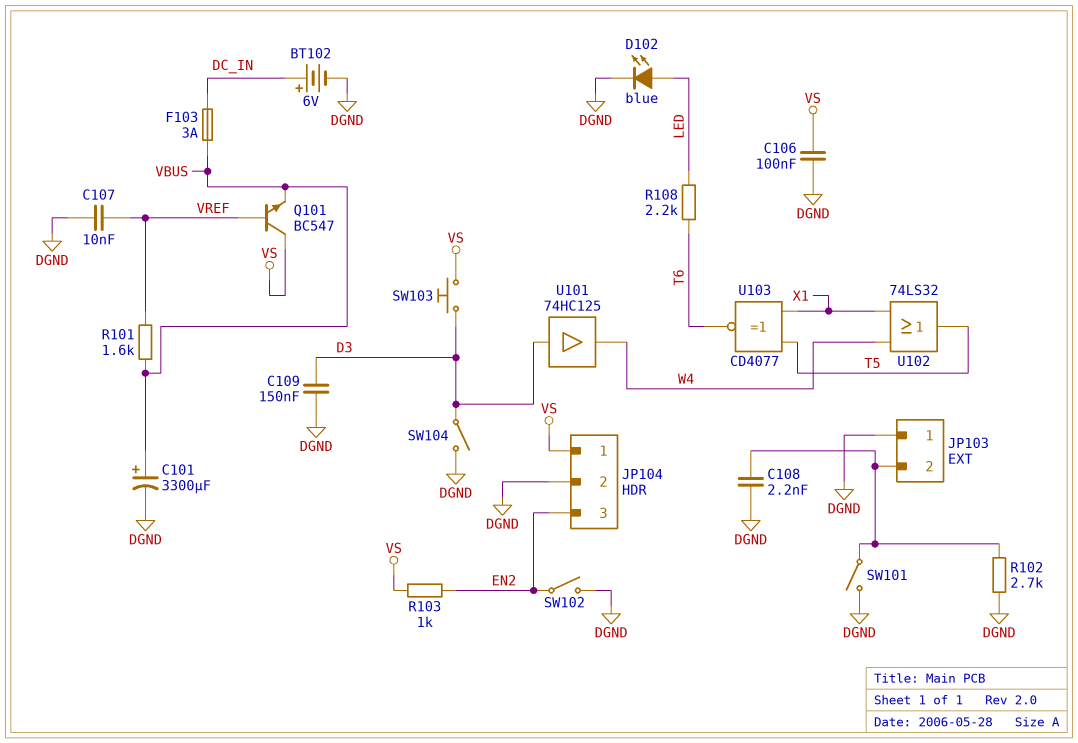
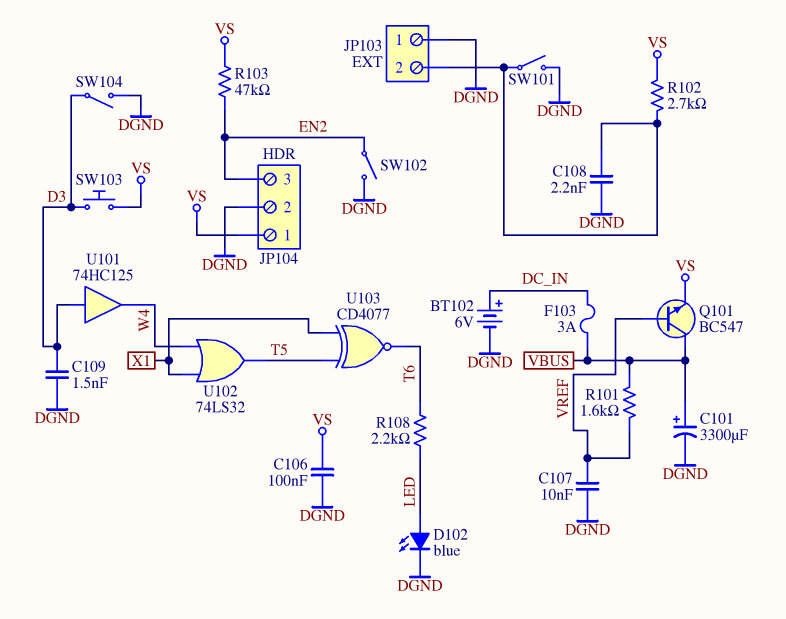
C109: 150nF (D3, DGND) -> 1.5nF (D3, DGND)
Q101: NPN BC547 (B VREF, C VS, E VBUS) -> NPN BC547 (B VREF, C VBUS, E VS)
R102: 2.7k (DGND, JP103/2) -> 2.7k (JP103/2, VS)
R103: 1k (EN2, VS) -> 47k (EN2, VS)

